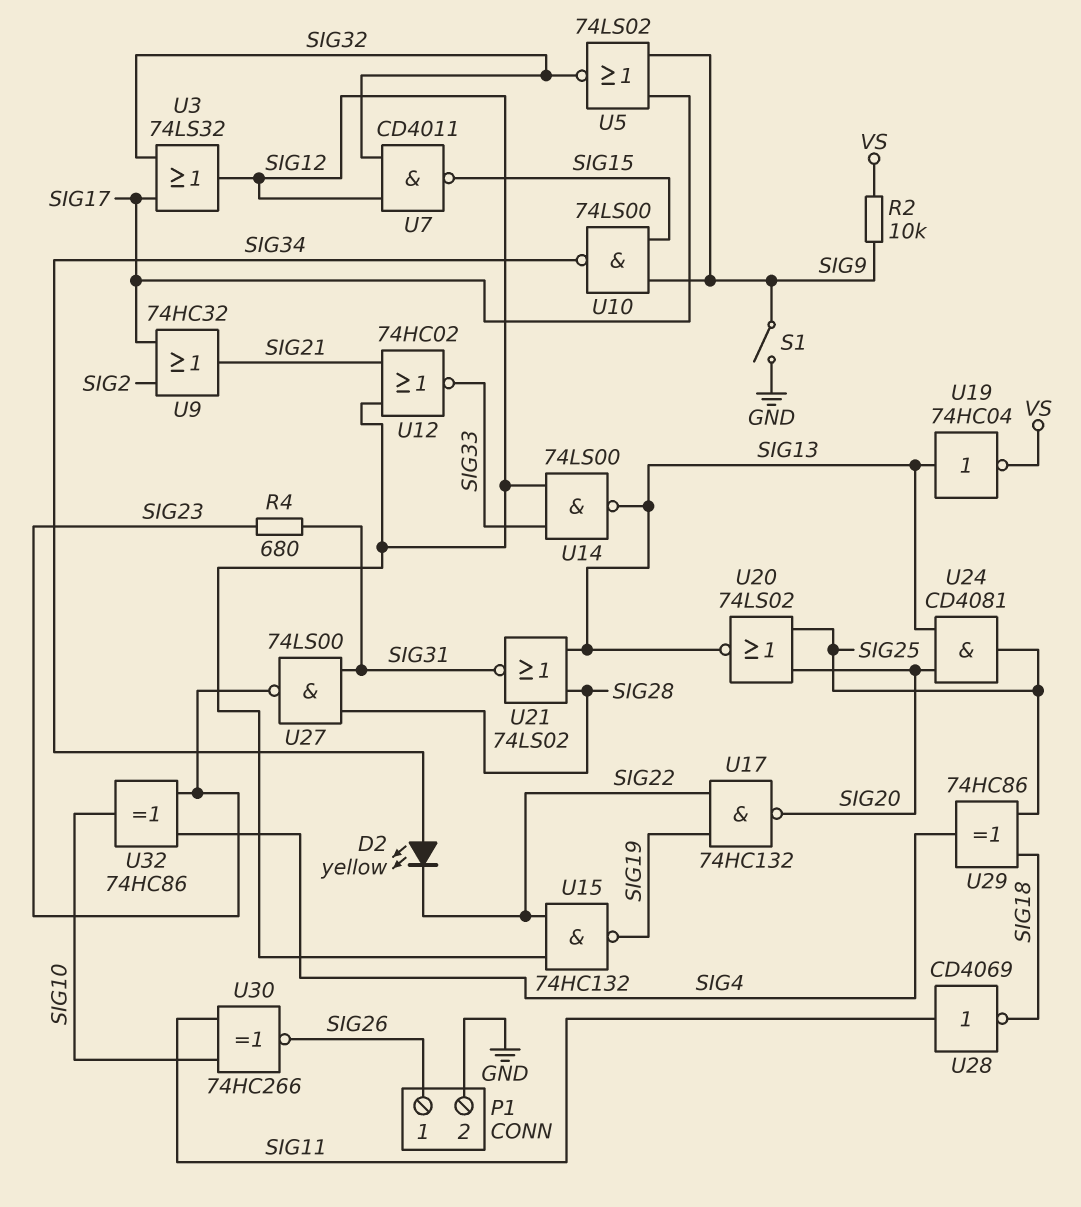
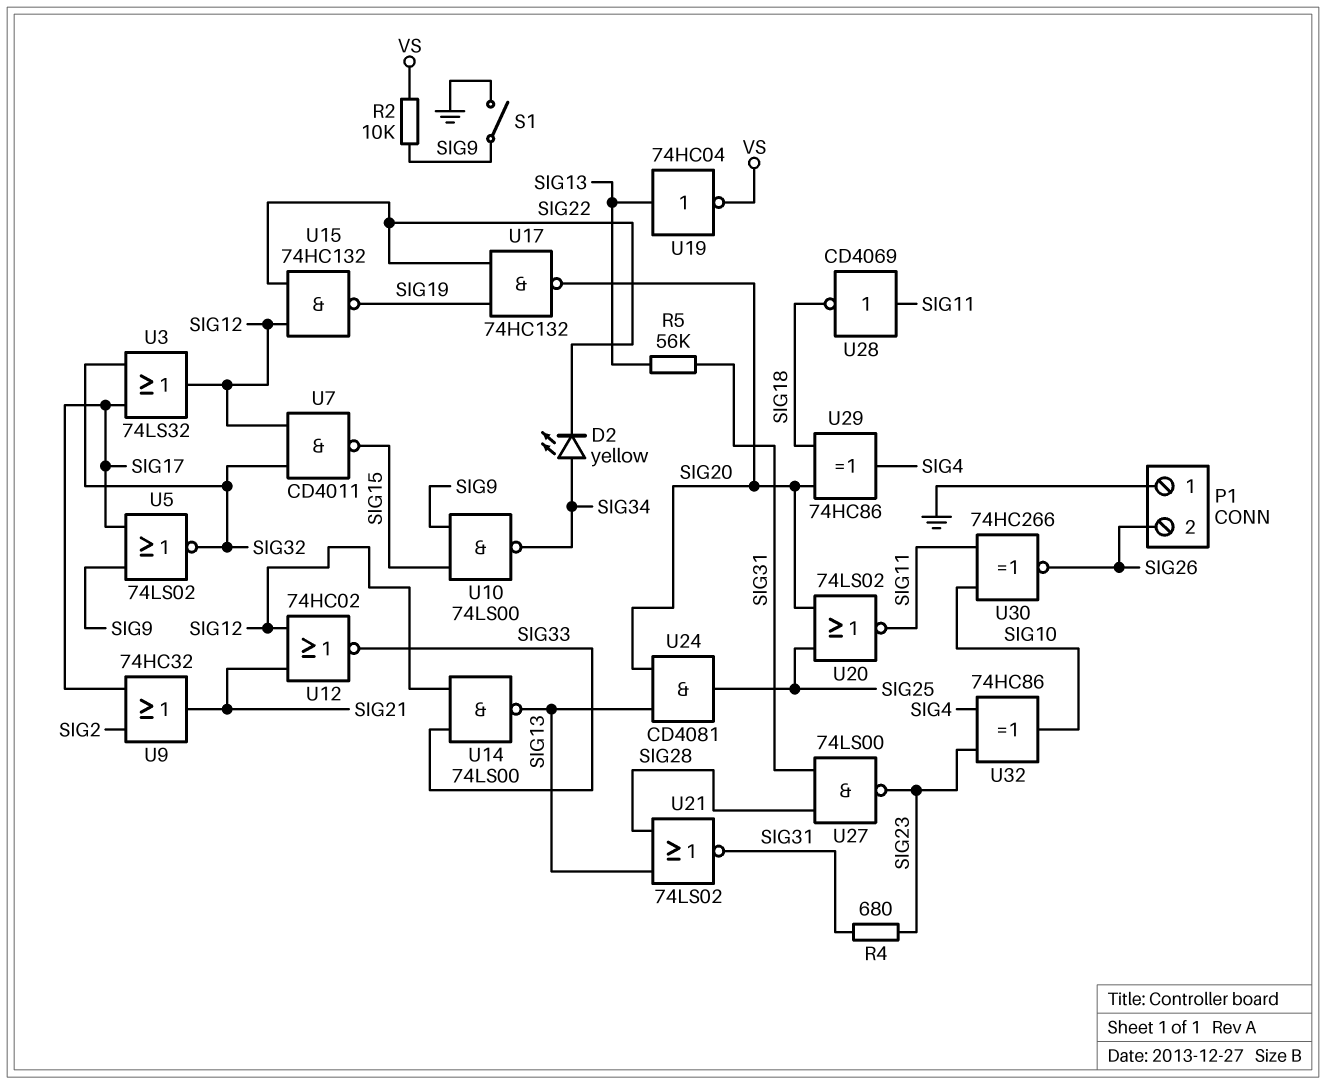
P1 pin 1: SIG26 -> GND
P1 pin 2: GND -> SIG26
R5: none -> 56k (SIG13, SIG31)
U20: NOR 74LS02 (in SIG20, in SIG25, out SIG13) -> NOR 74LS02 (in SIG20, in SIG25, out SIG11)
U29: XOR 74HC86 (in SIG18, in SIG25, out SIG4) -> XOR 74HC86 (in SIG18, in SIG20, out SIG4)

